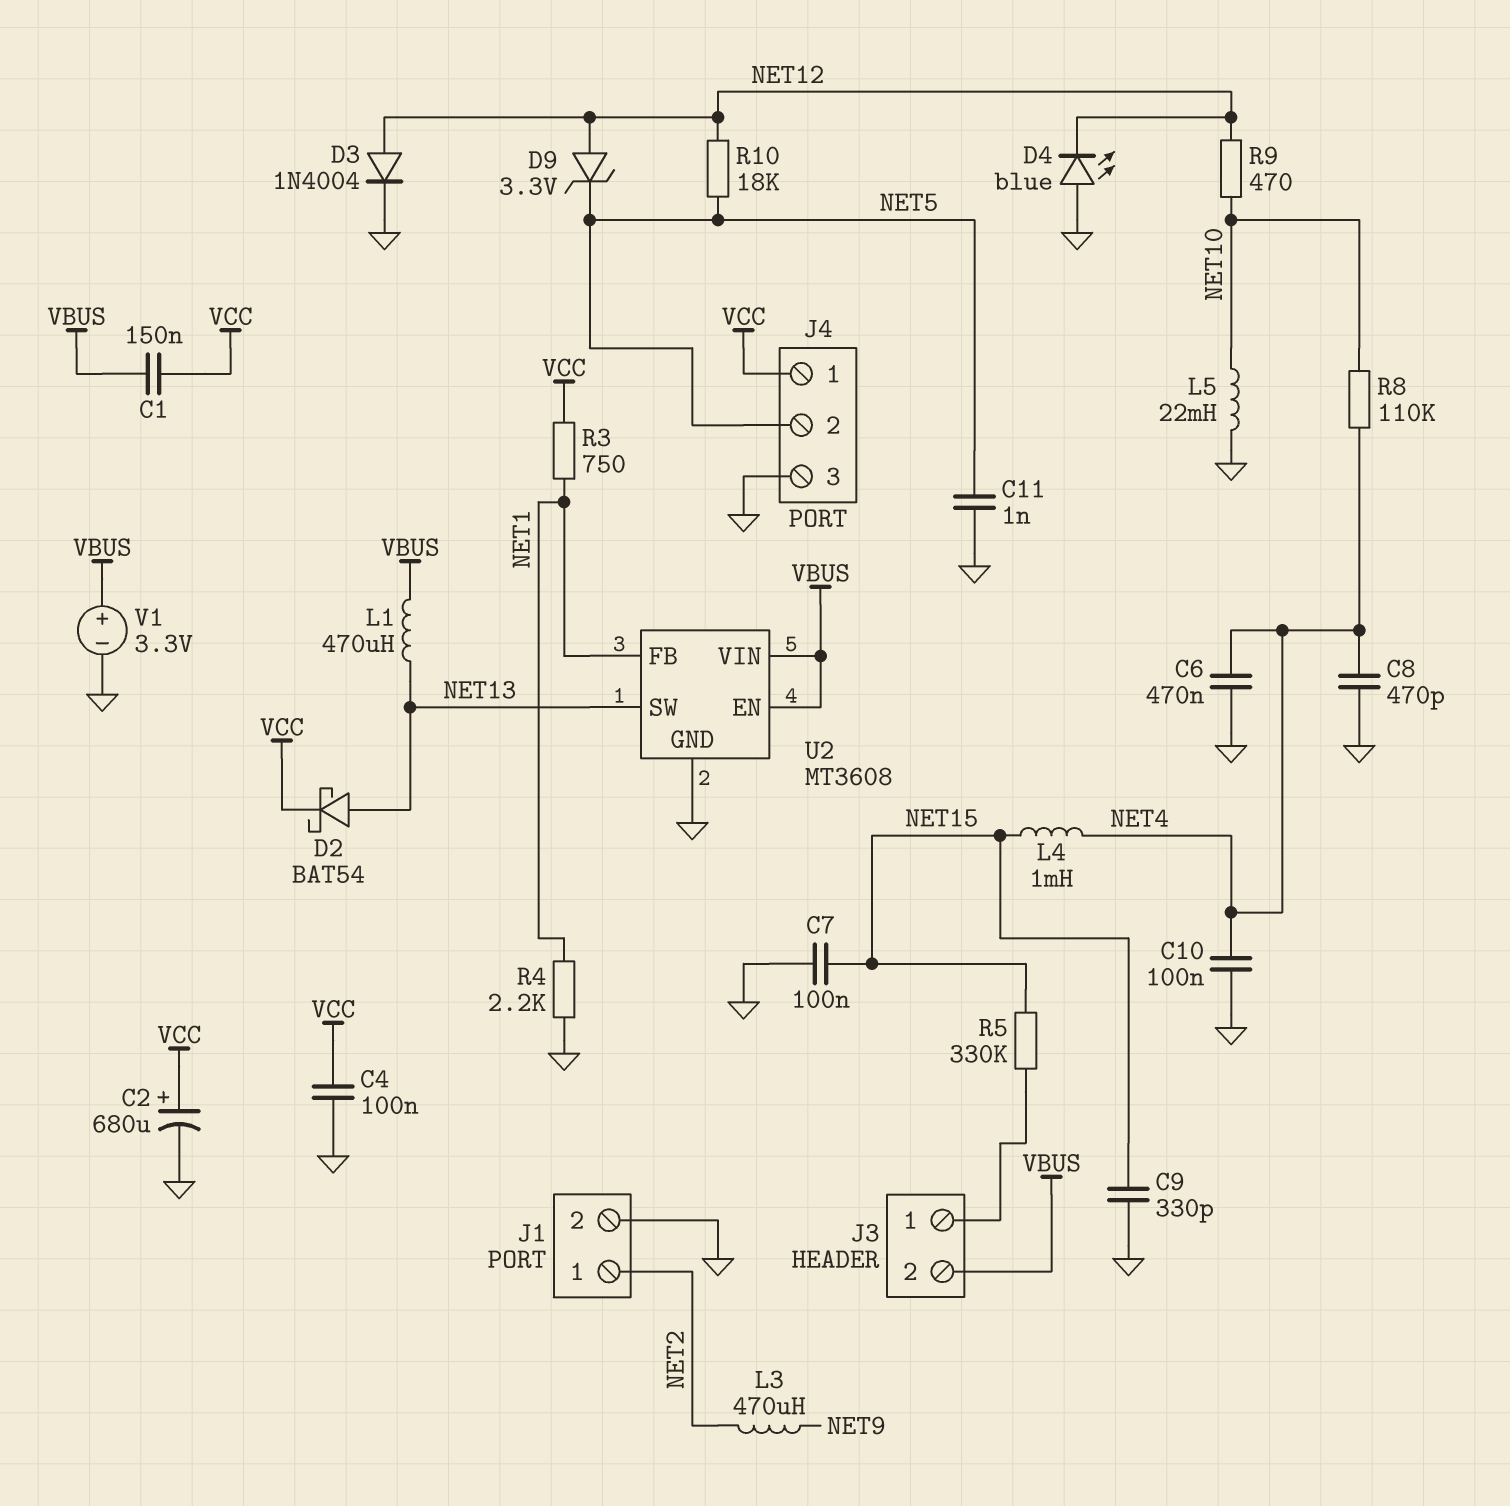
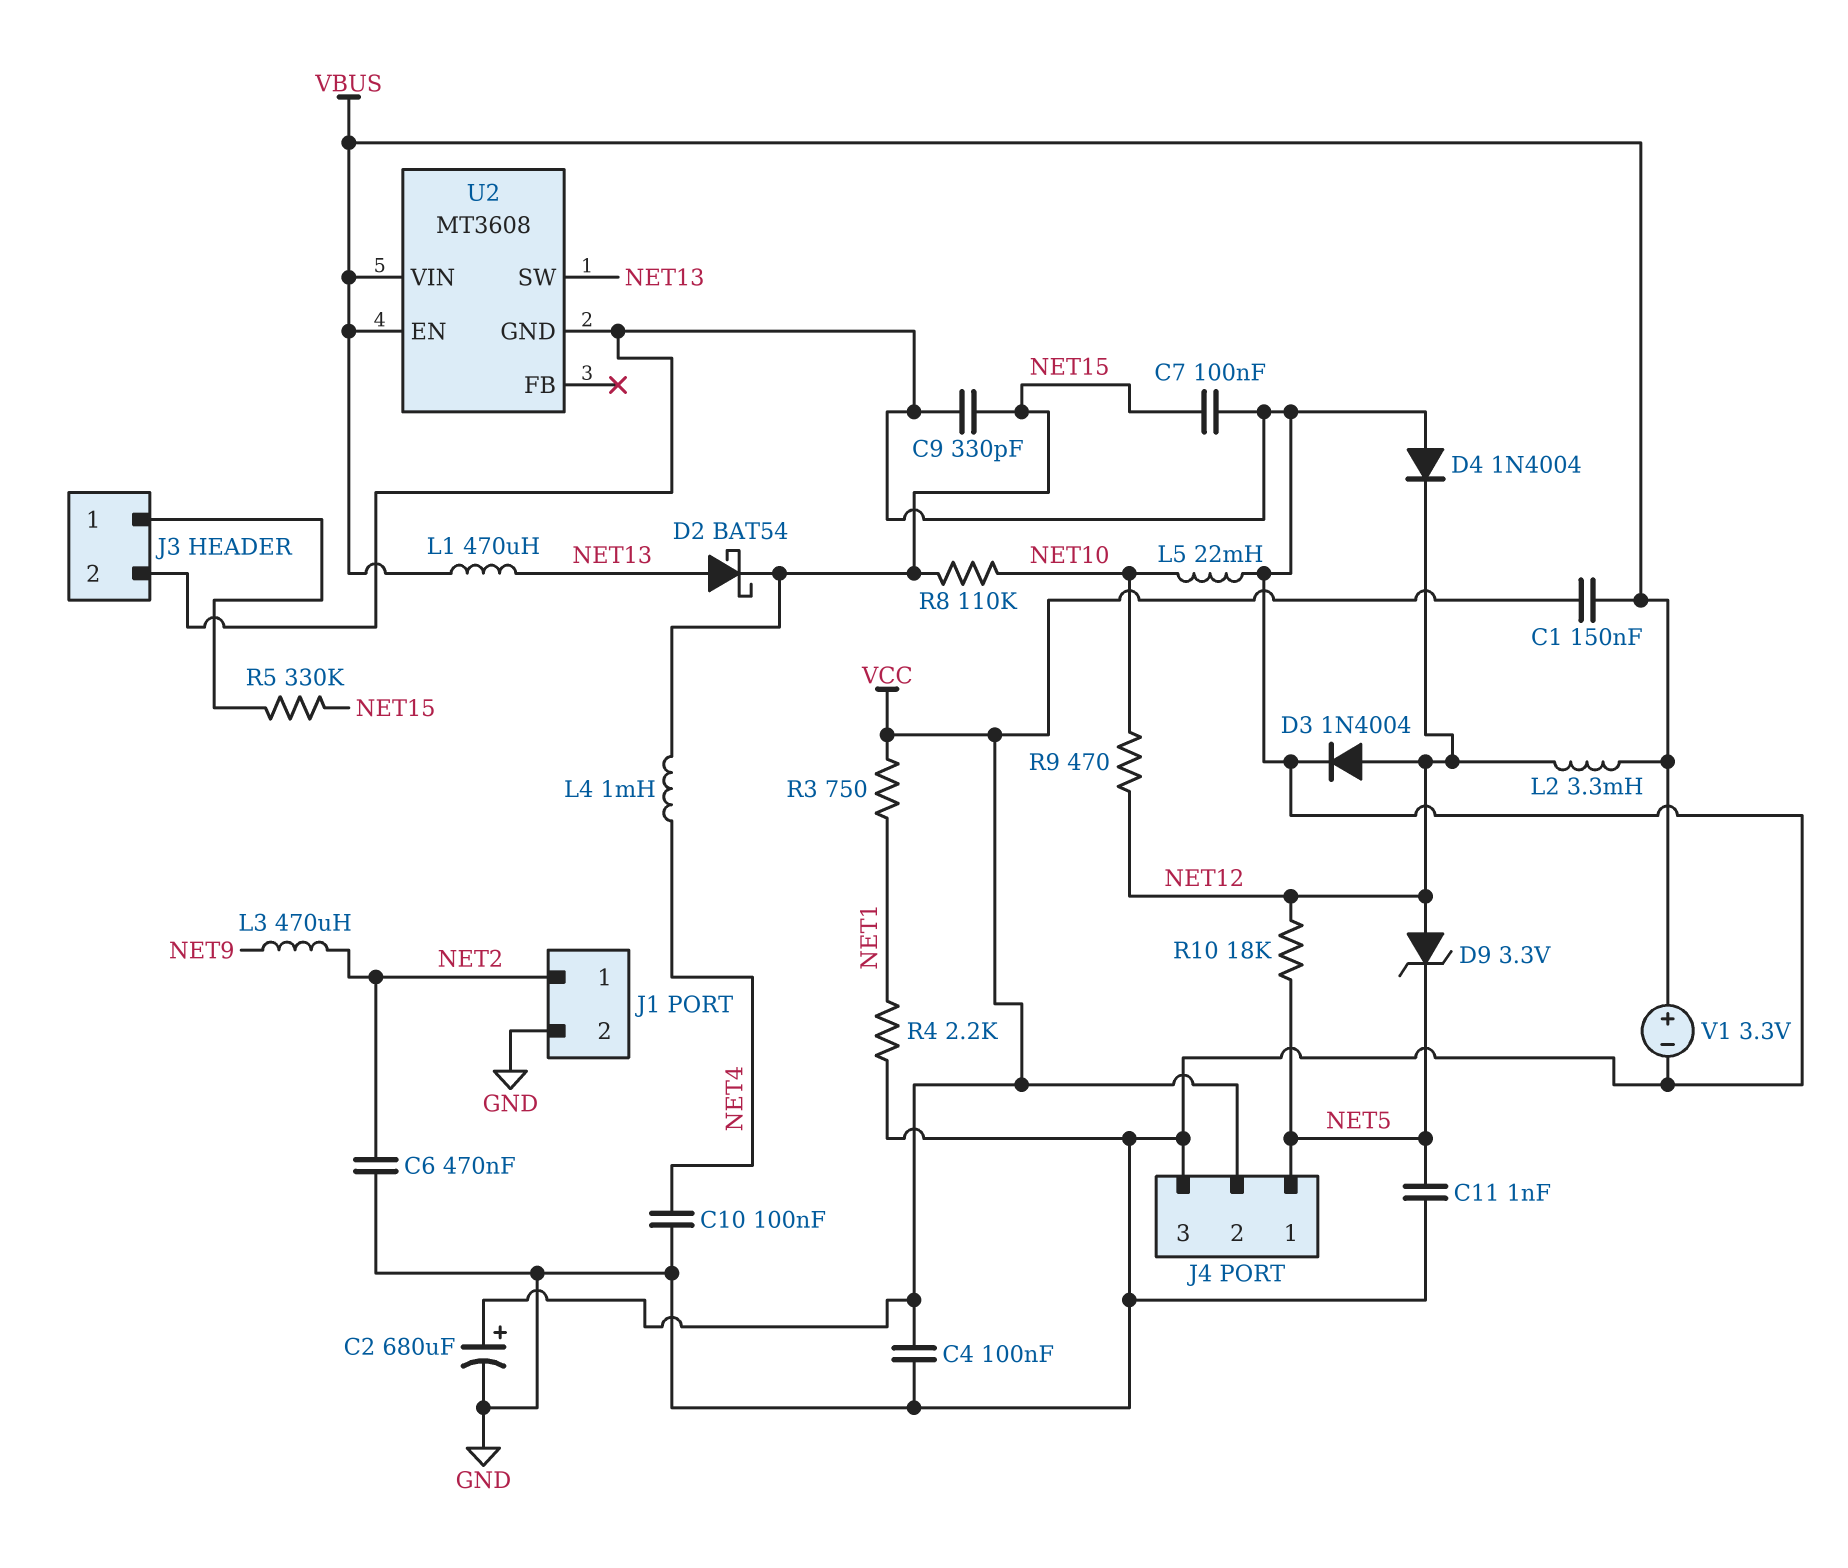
C6: 470nF (GND, NET4) -> 470nF (GND, NET2)
C8: 470pF (GND, NET4) -> none
D2: schottky BAT54 (A NET13, K VCC) -> schottky BAT54 (A NET13, K NET15)
D4: LED blue (A GND, K NET12) -> diode 1N4004 (A GND, K NET12)
J3 pin 2: VBUS -> GND
J4 pin 1: VCC -> NET5
J4 pin 2: NET5 -> VCC
L2: none -> 3.3mH (NET12, VBUS)
R8: 110k (NET4, NET10) -> 110k (NET10, NET15)
U2 pin FB: NET1 -> none

